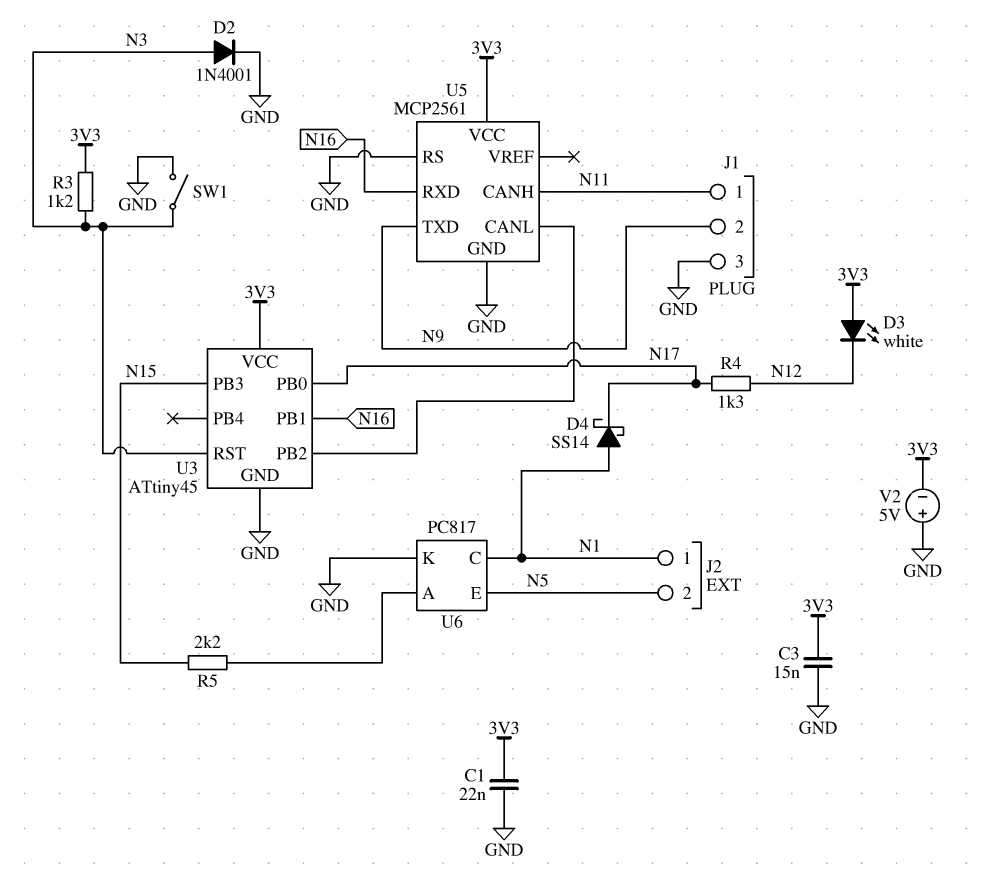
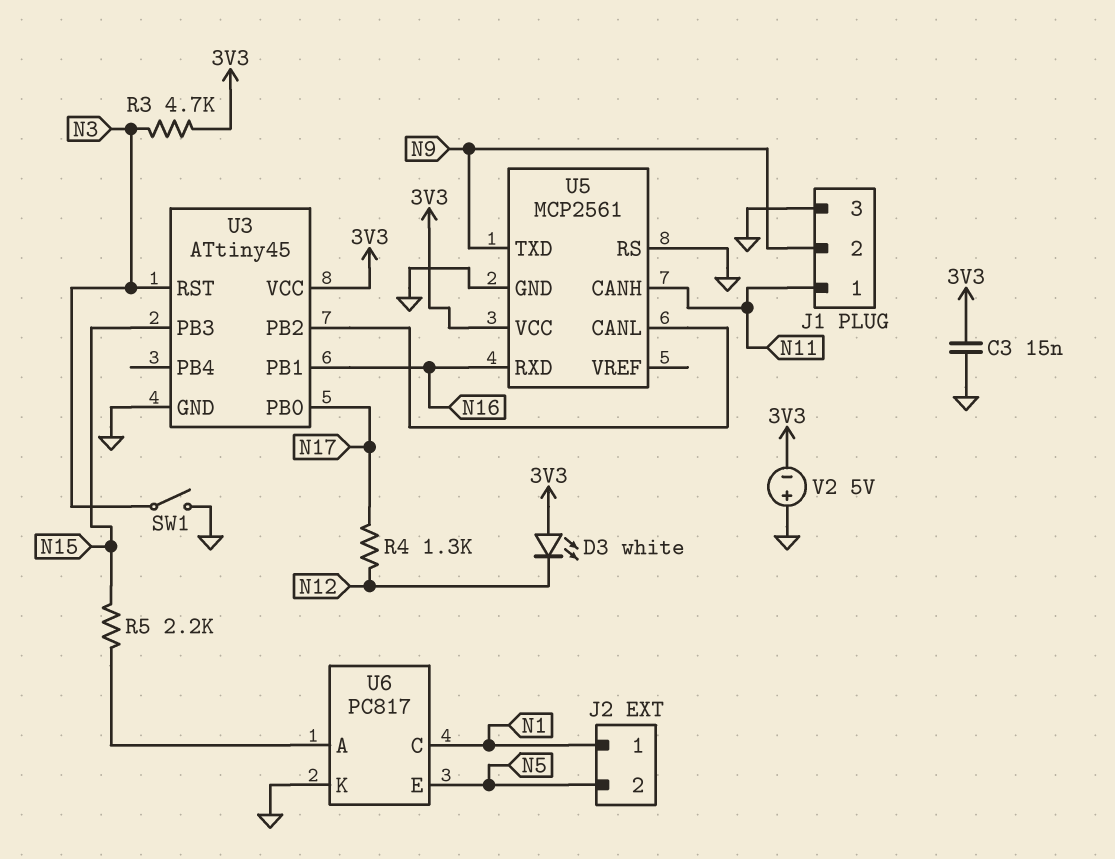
C1: 22nF (3V3, GND) -> none
D2: diode 1N4001 (A N3, K GND) -> none
D4: schottky SS14 (A N1, K N17) -> none
R3: 1.2k (3V3, N3) -> 4.7k (3V3, N3)

